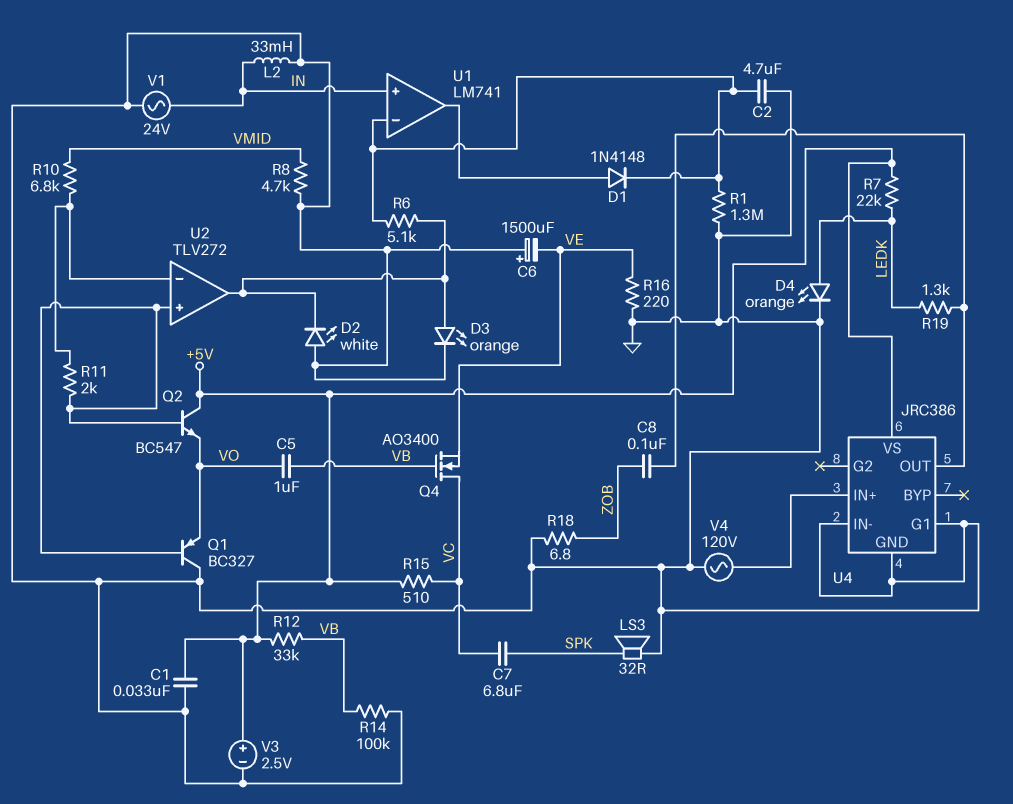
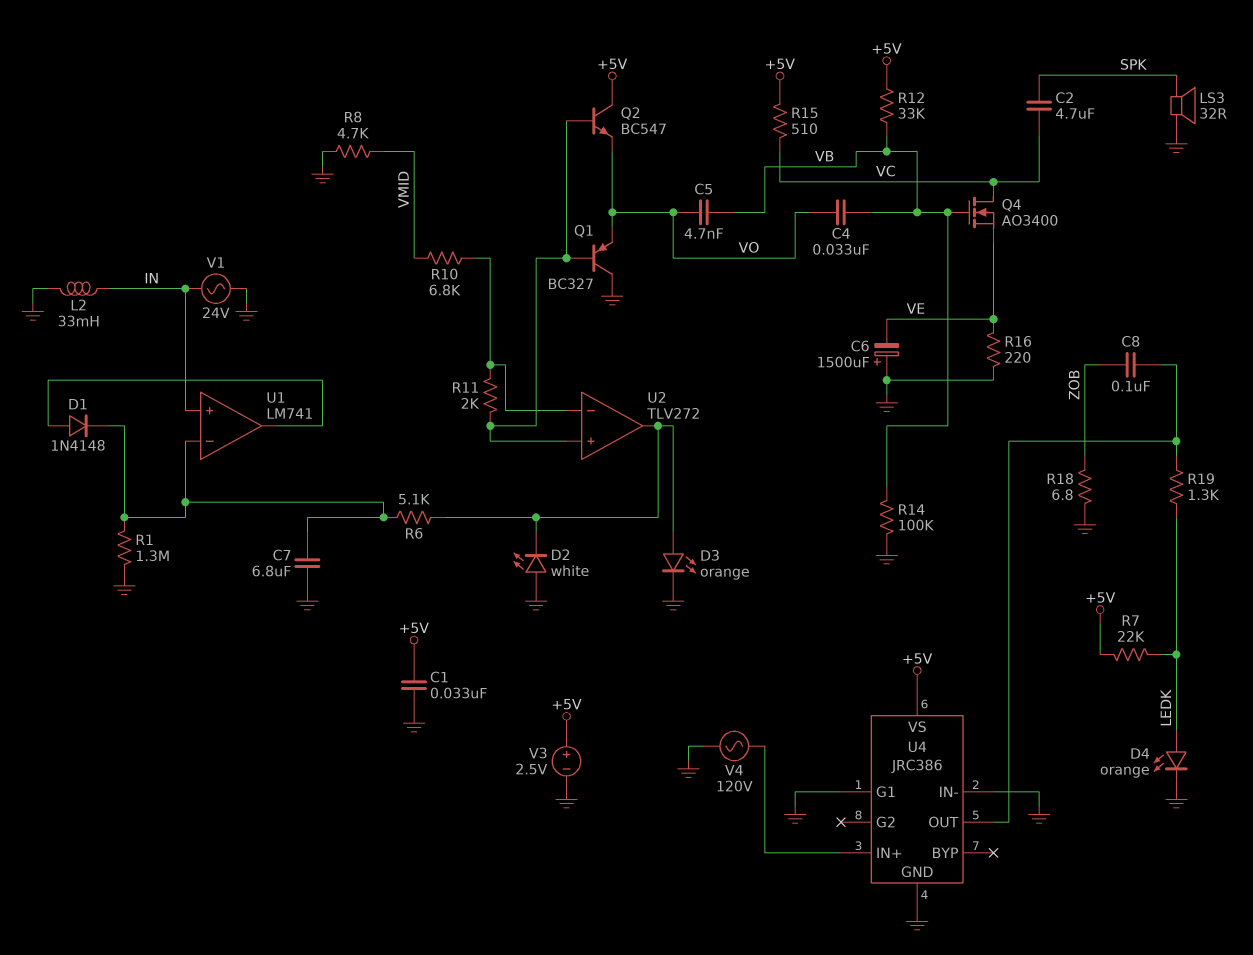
C2: 4.7uF (GND, U1/in-) -> 4.7uF (SPK, VC)
C4: none -> 33nF (VB, VO)
C5: 1uF (VB, VO) -> 4.7nF (VB, VO)
C7: 6.8uF (SPK, VC) -> 6.8uF (GND, U1/in-)

